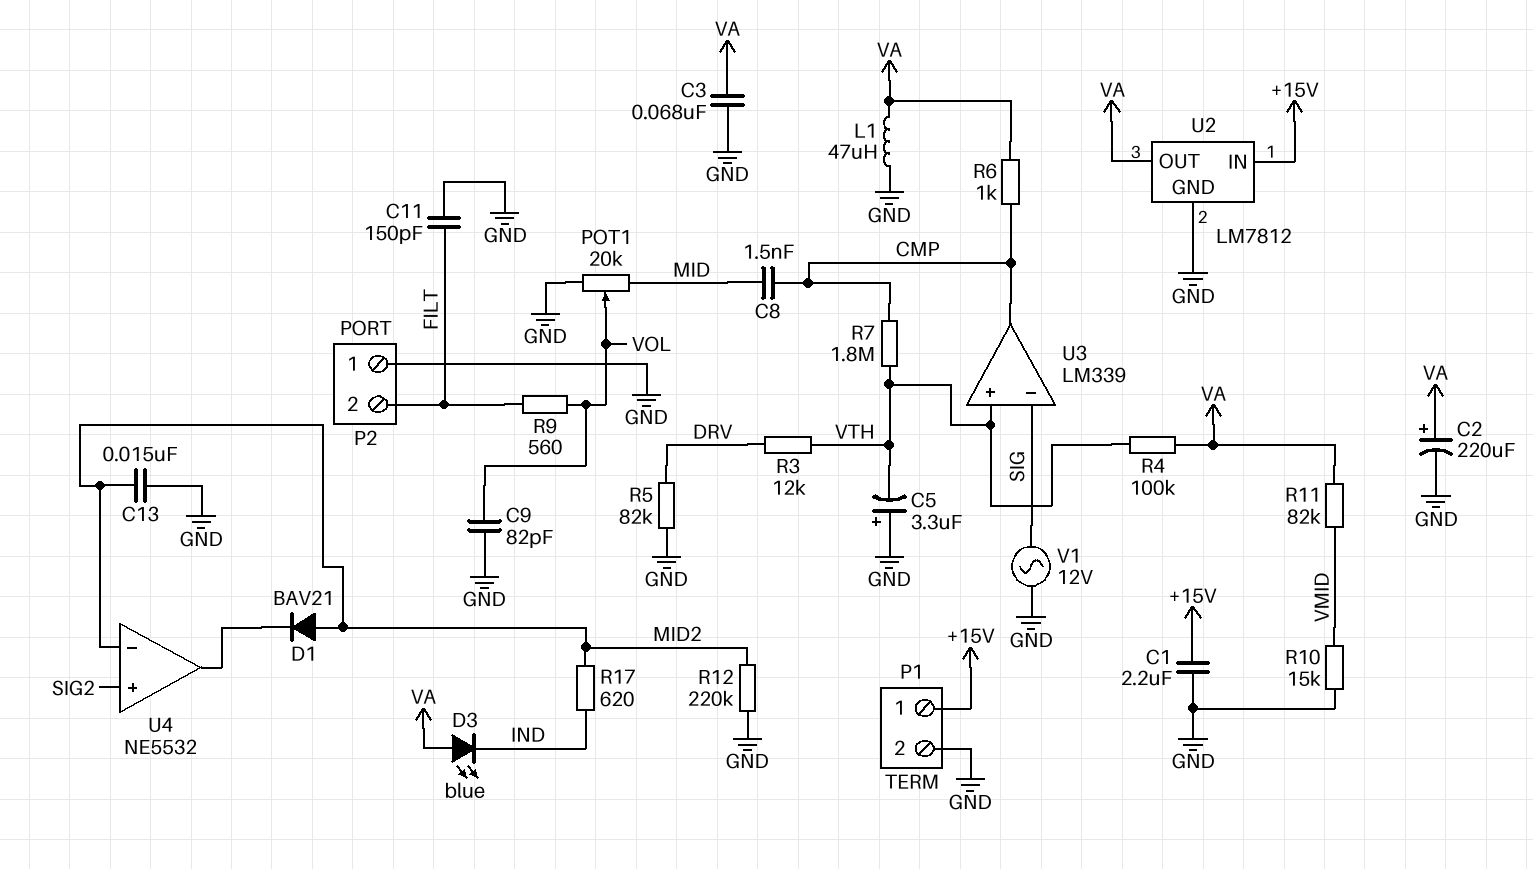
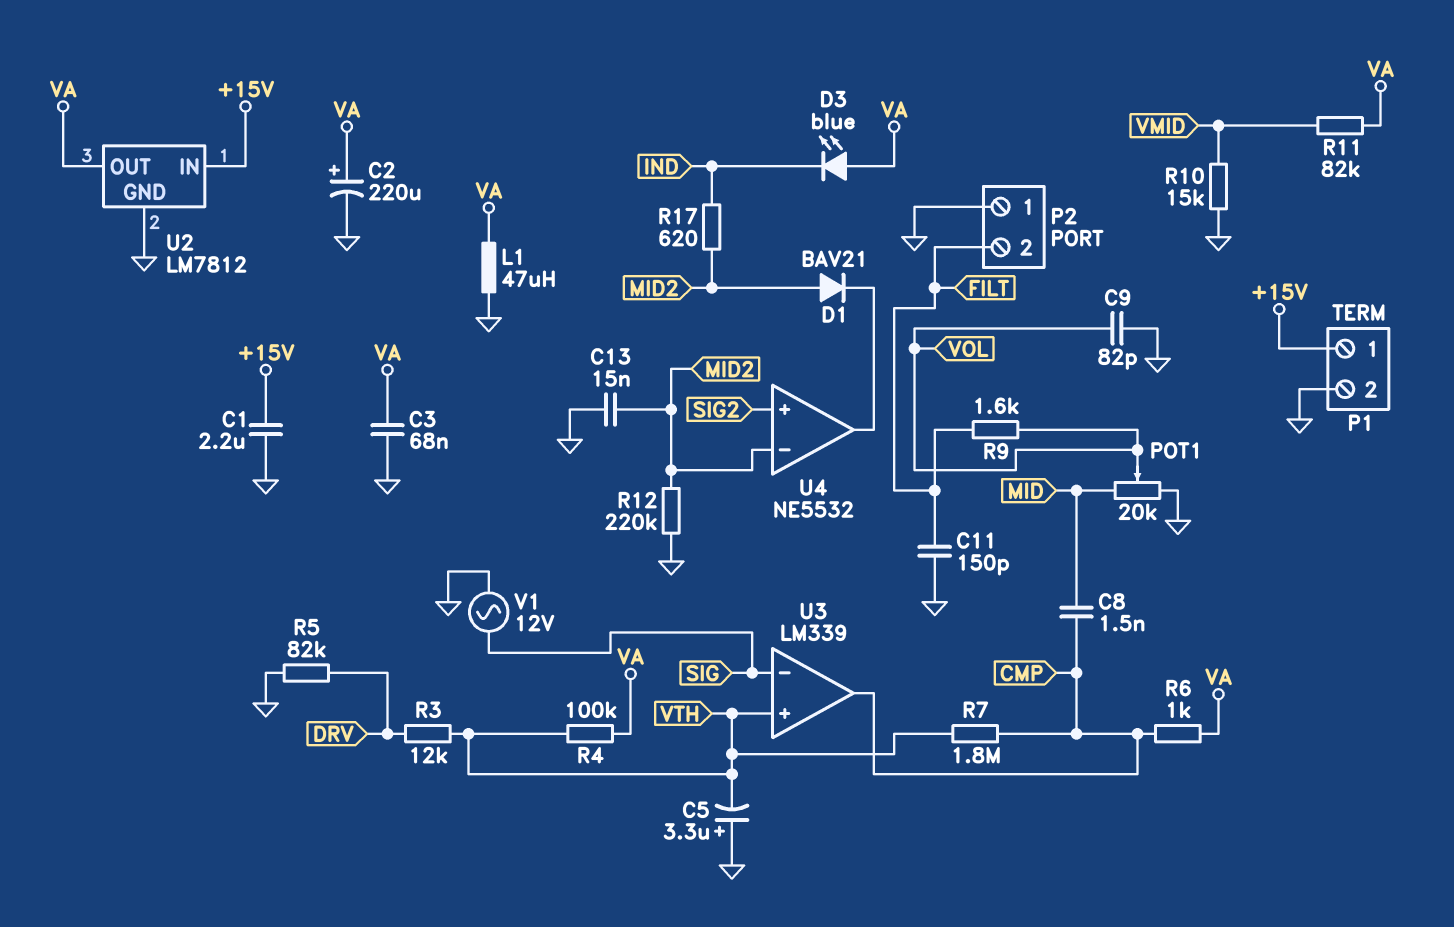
R9: 560 (FILT, VOL) -> 1.6k (FILT, VOL)

